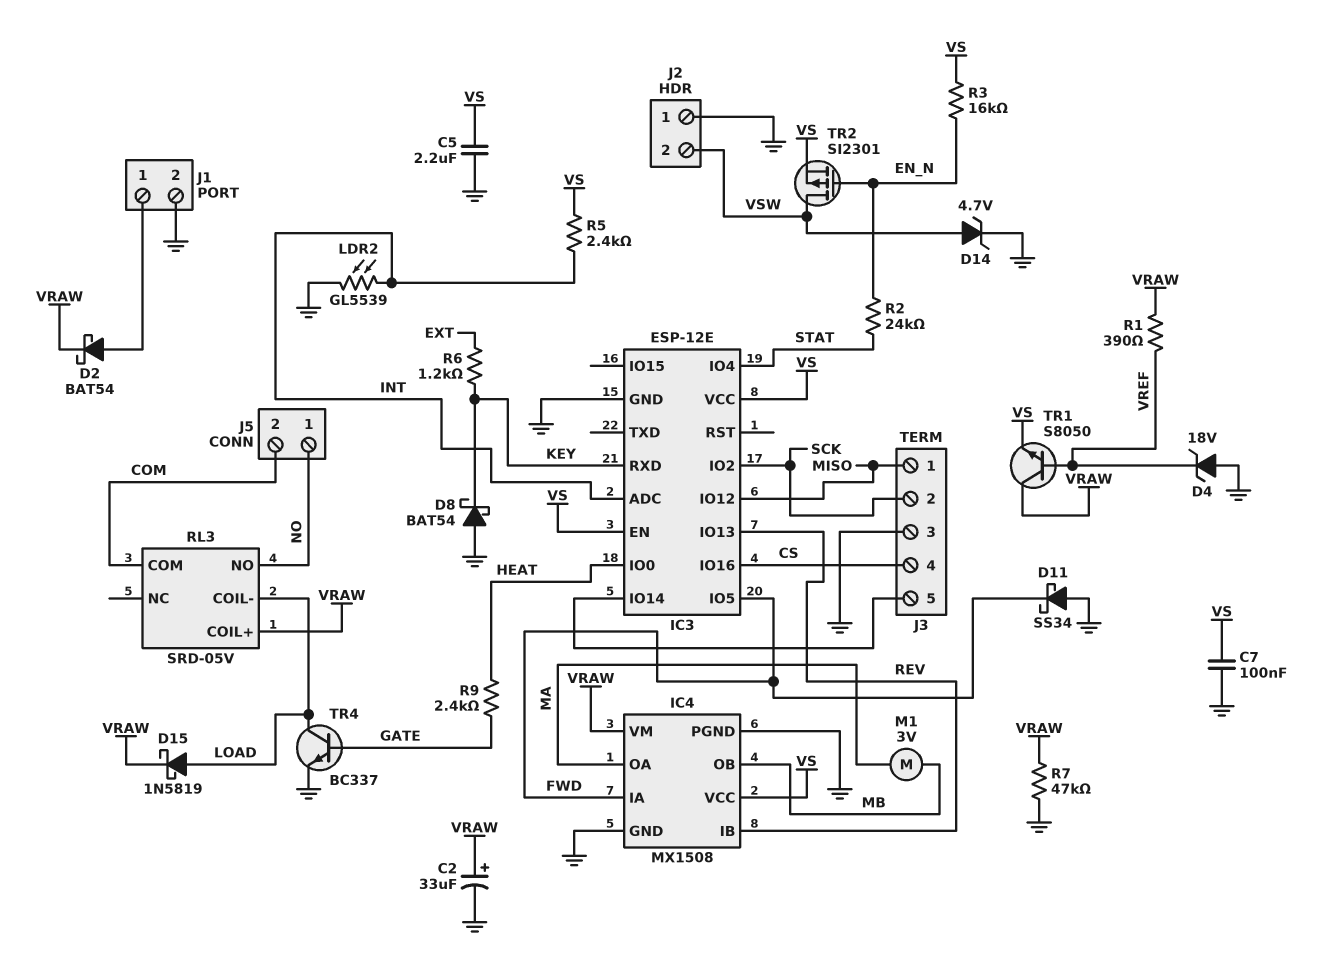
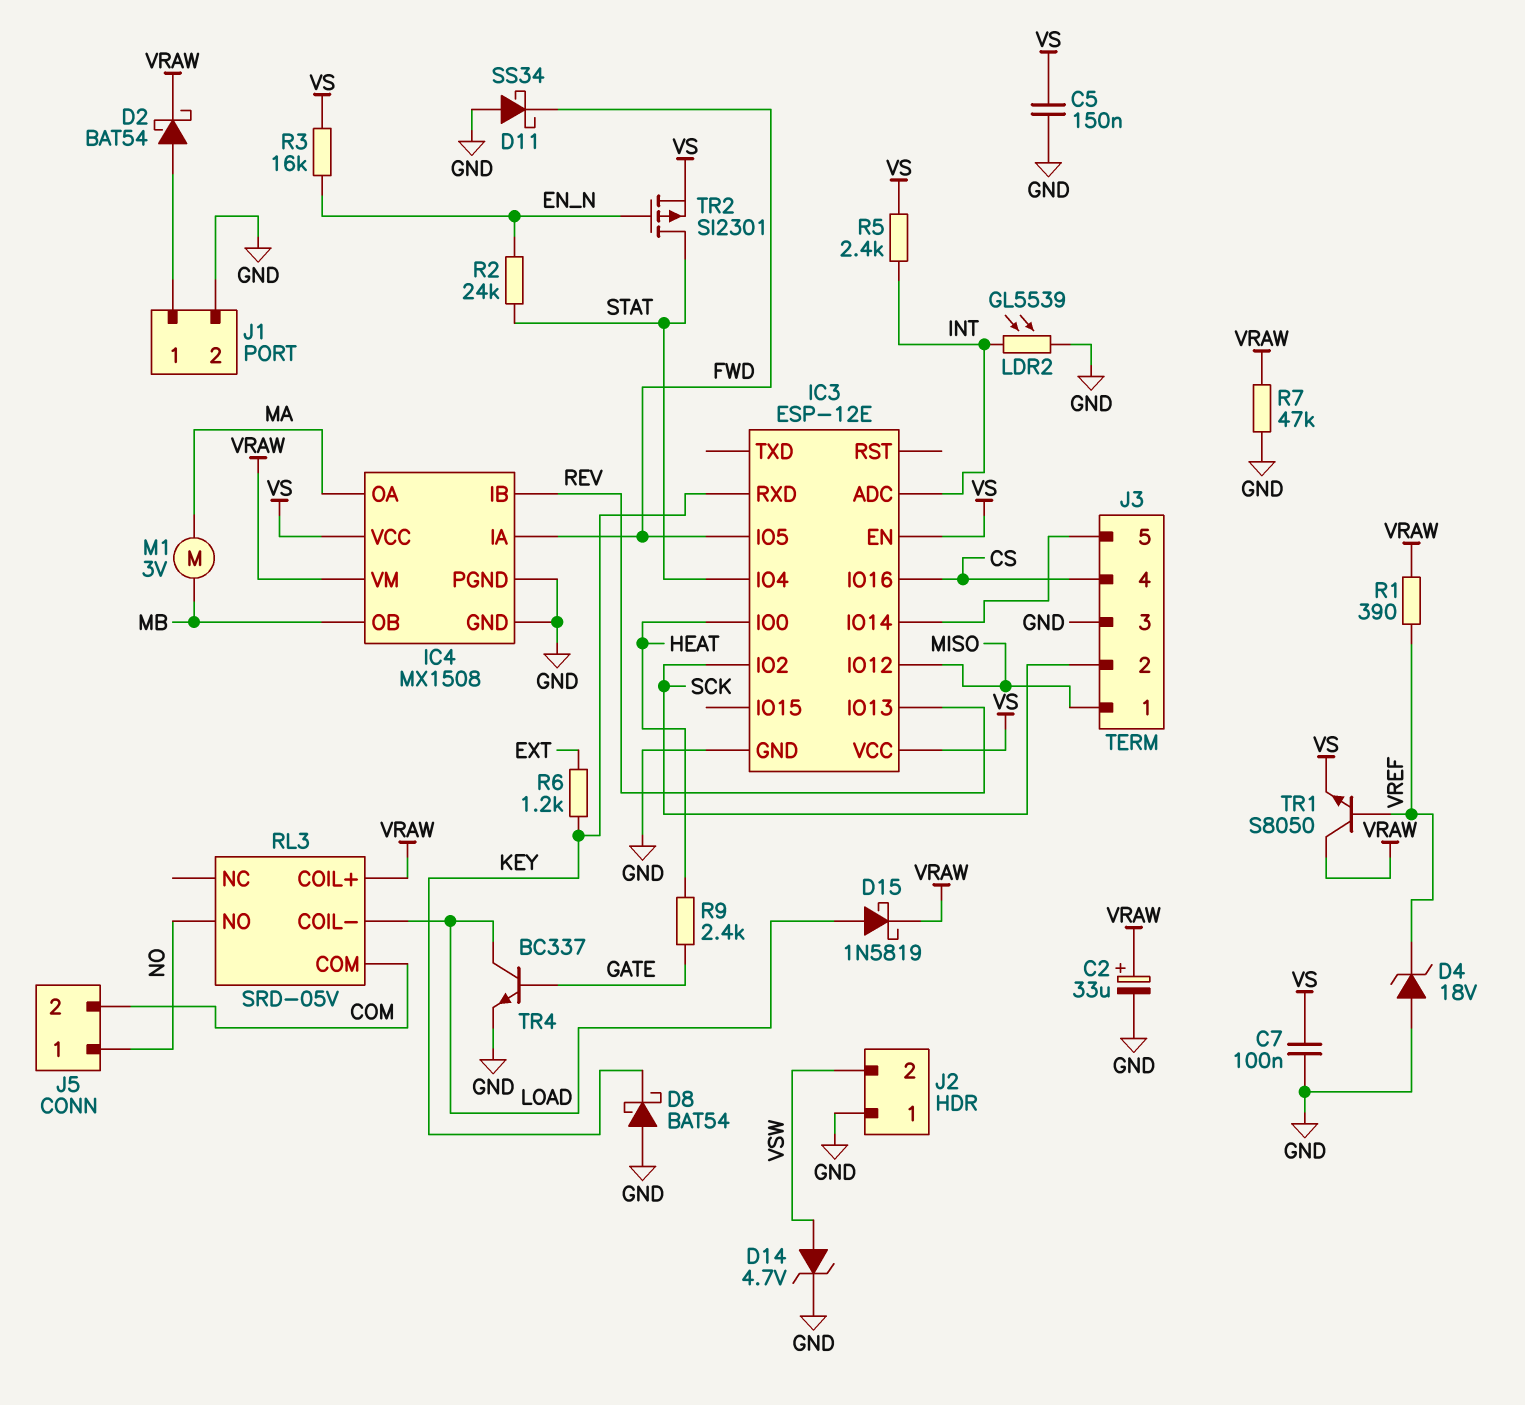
C5: 2.2uF (GND, VS) -> 150nF (GND, VS)
TR2: PMOS SI2301 (G EN_N, D VSW, S VS) -> PMOS SI2301 (G EN_N, D STAT, S VS)

